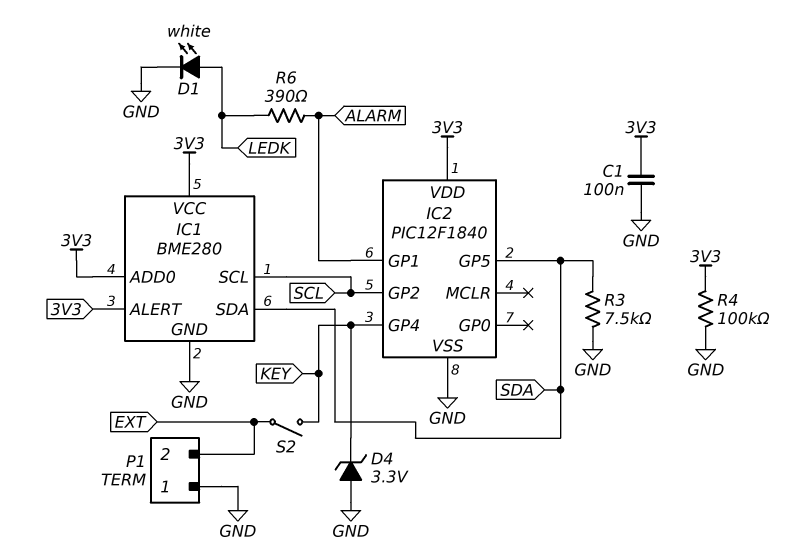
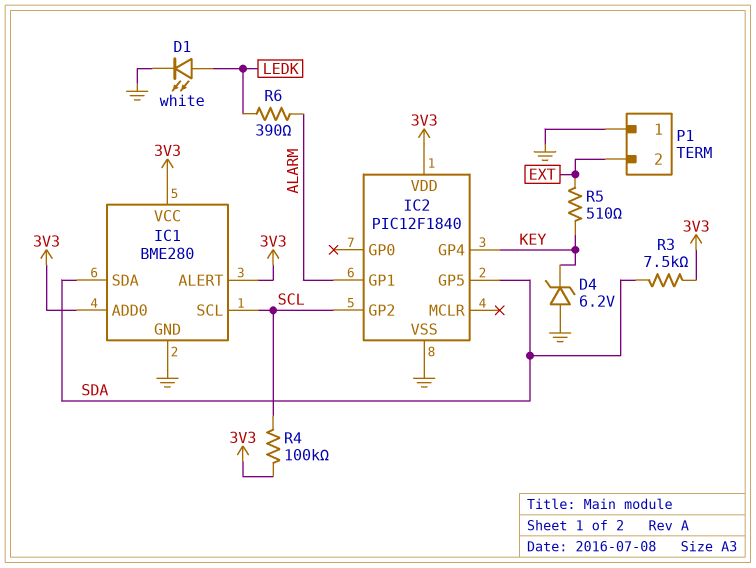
C1: 100nF (3V3, GND) -> none
D4: zener 3.3V (A GND, K KEY) -> zener 6.2V (A GND, K KEY)
R3: 7.5k (GND, SDA) -> 7.5k (3V3, SDA)
R4: 100k (3V3, GND) -> 100k (3V3, SCL)
R5: none -> 510 (EXT, KEY)
S2: switch (EXT, KEY) -> none

